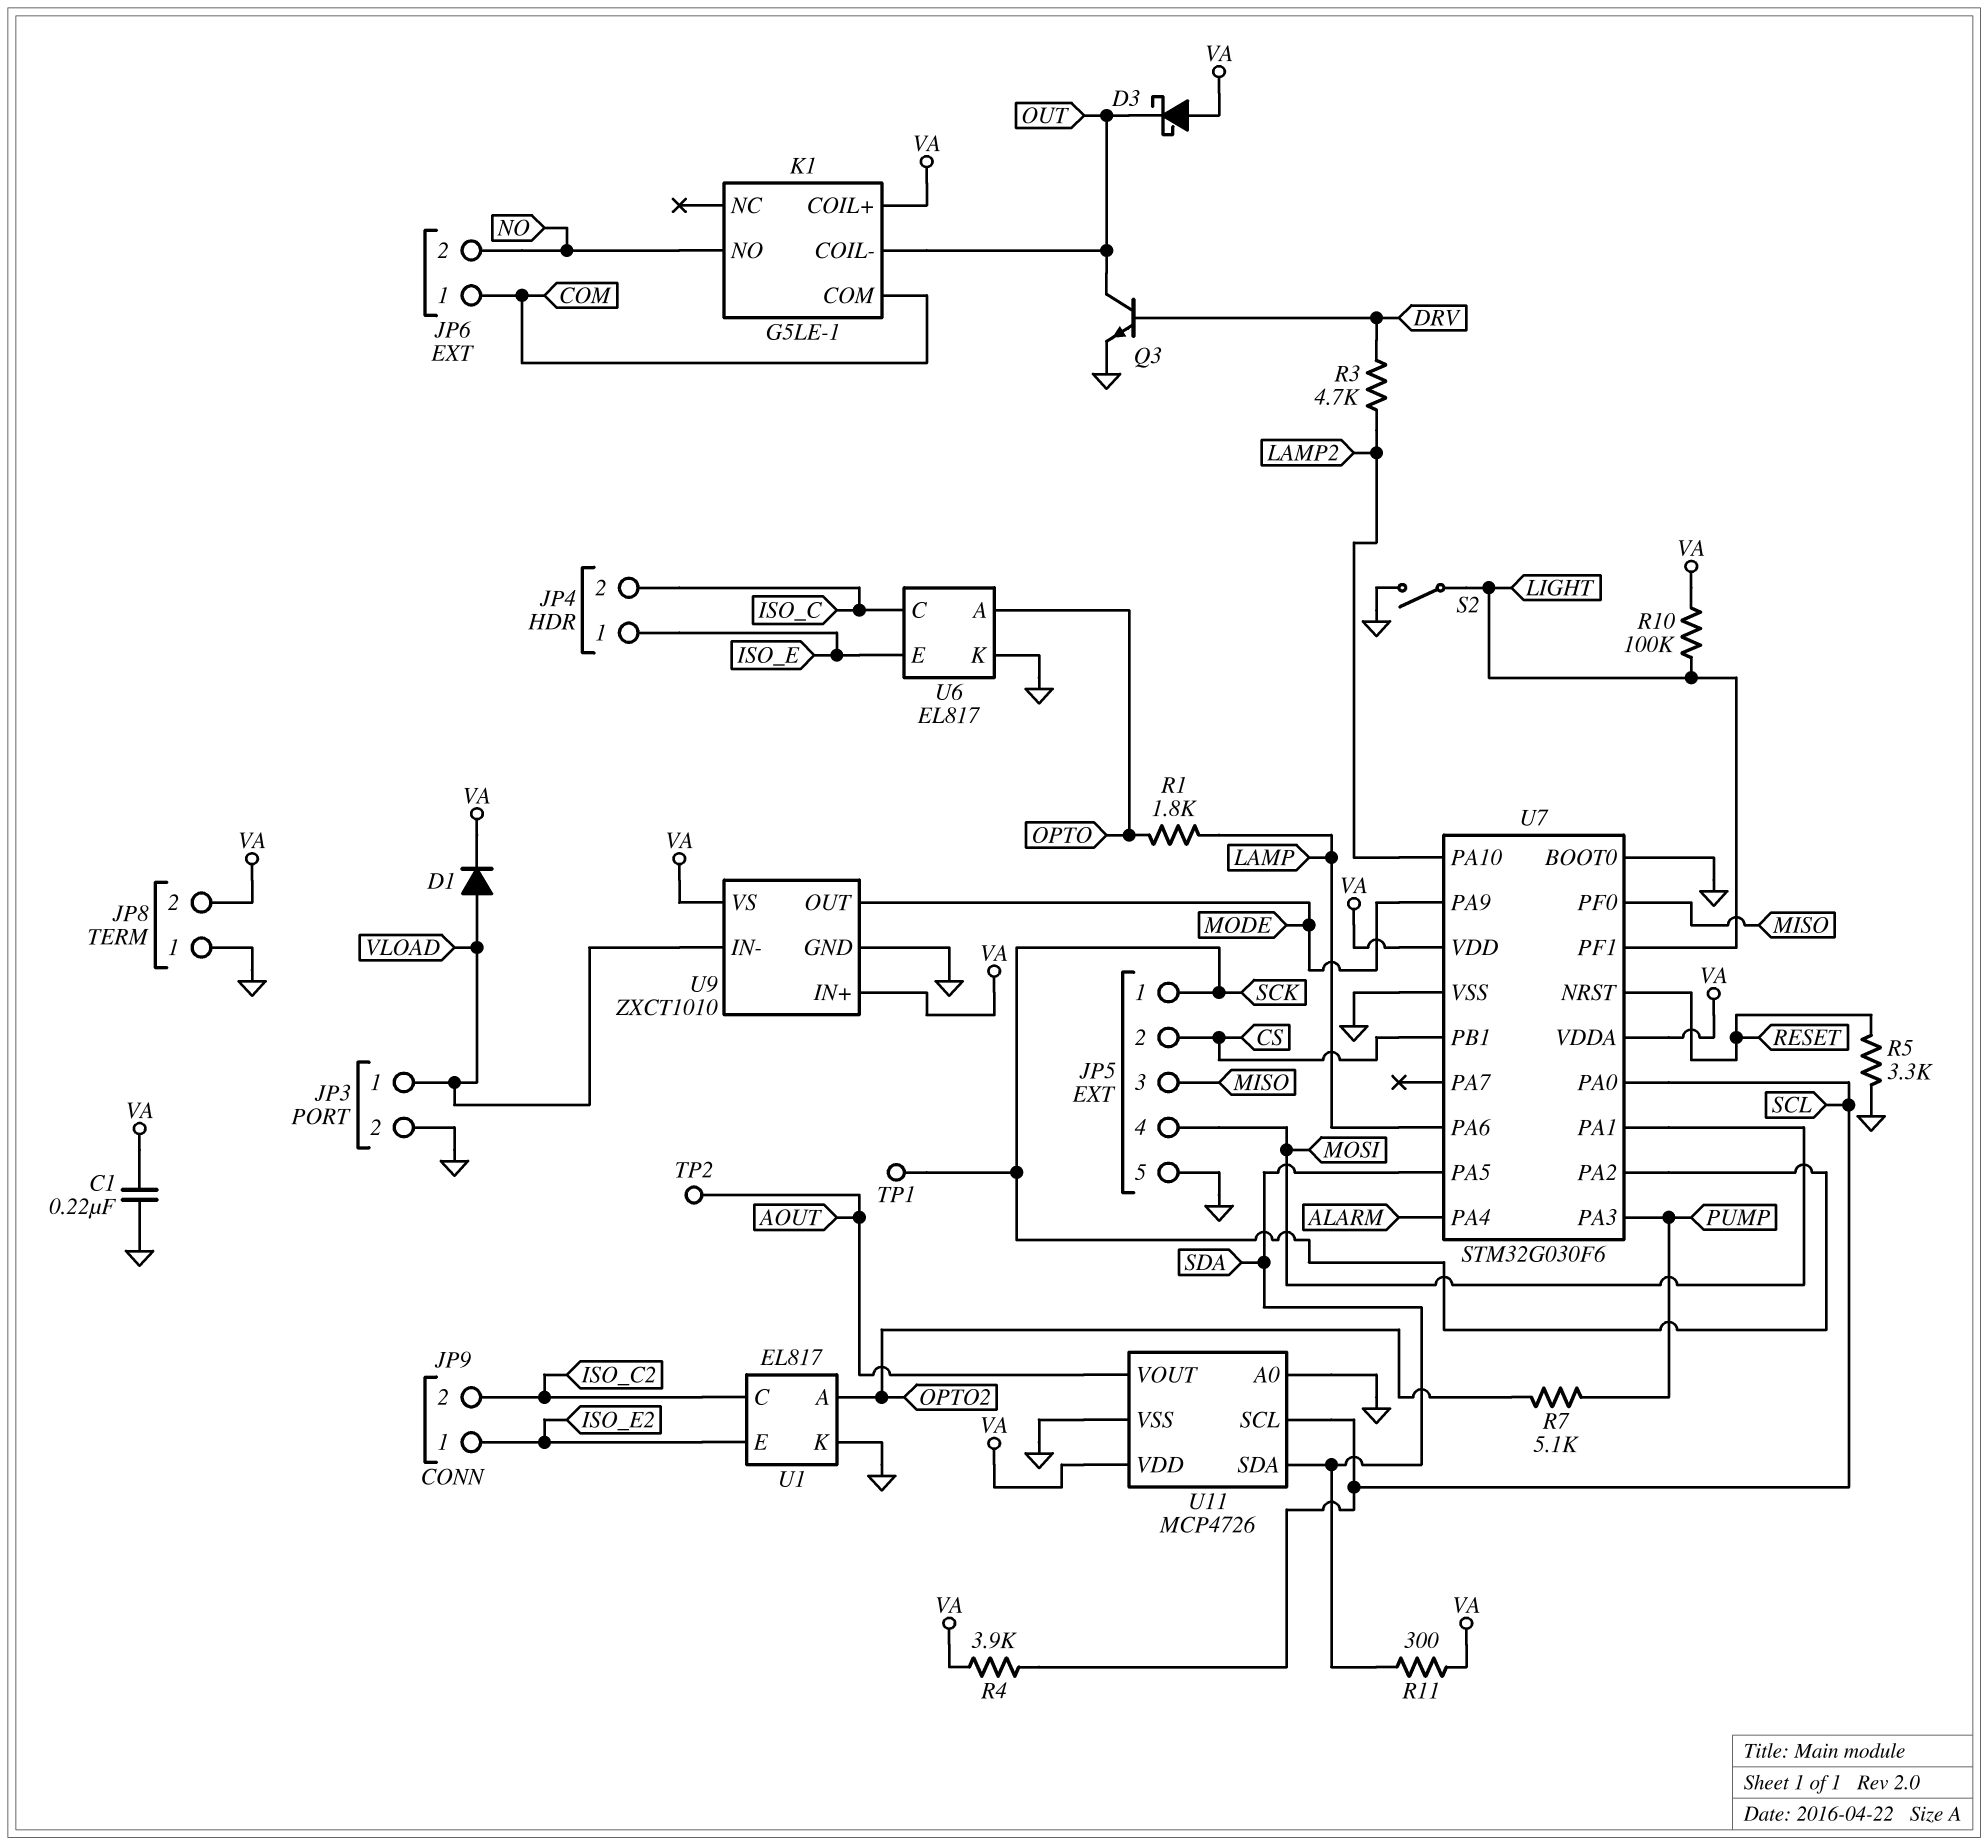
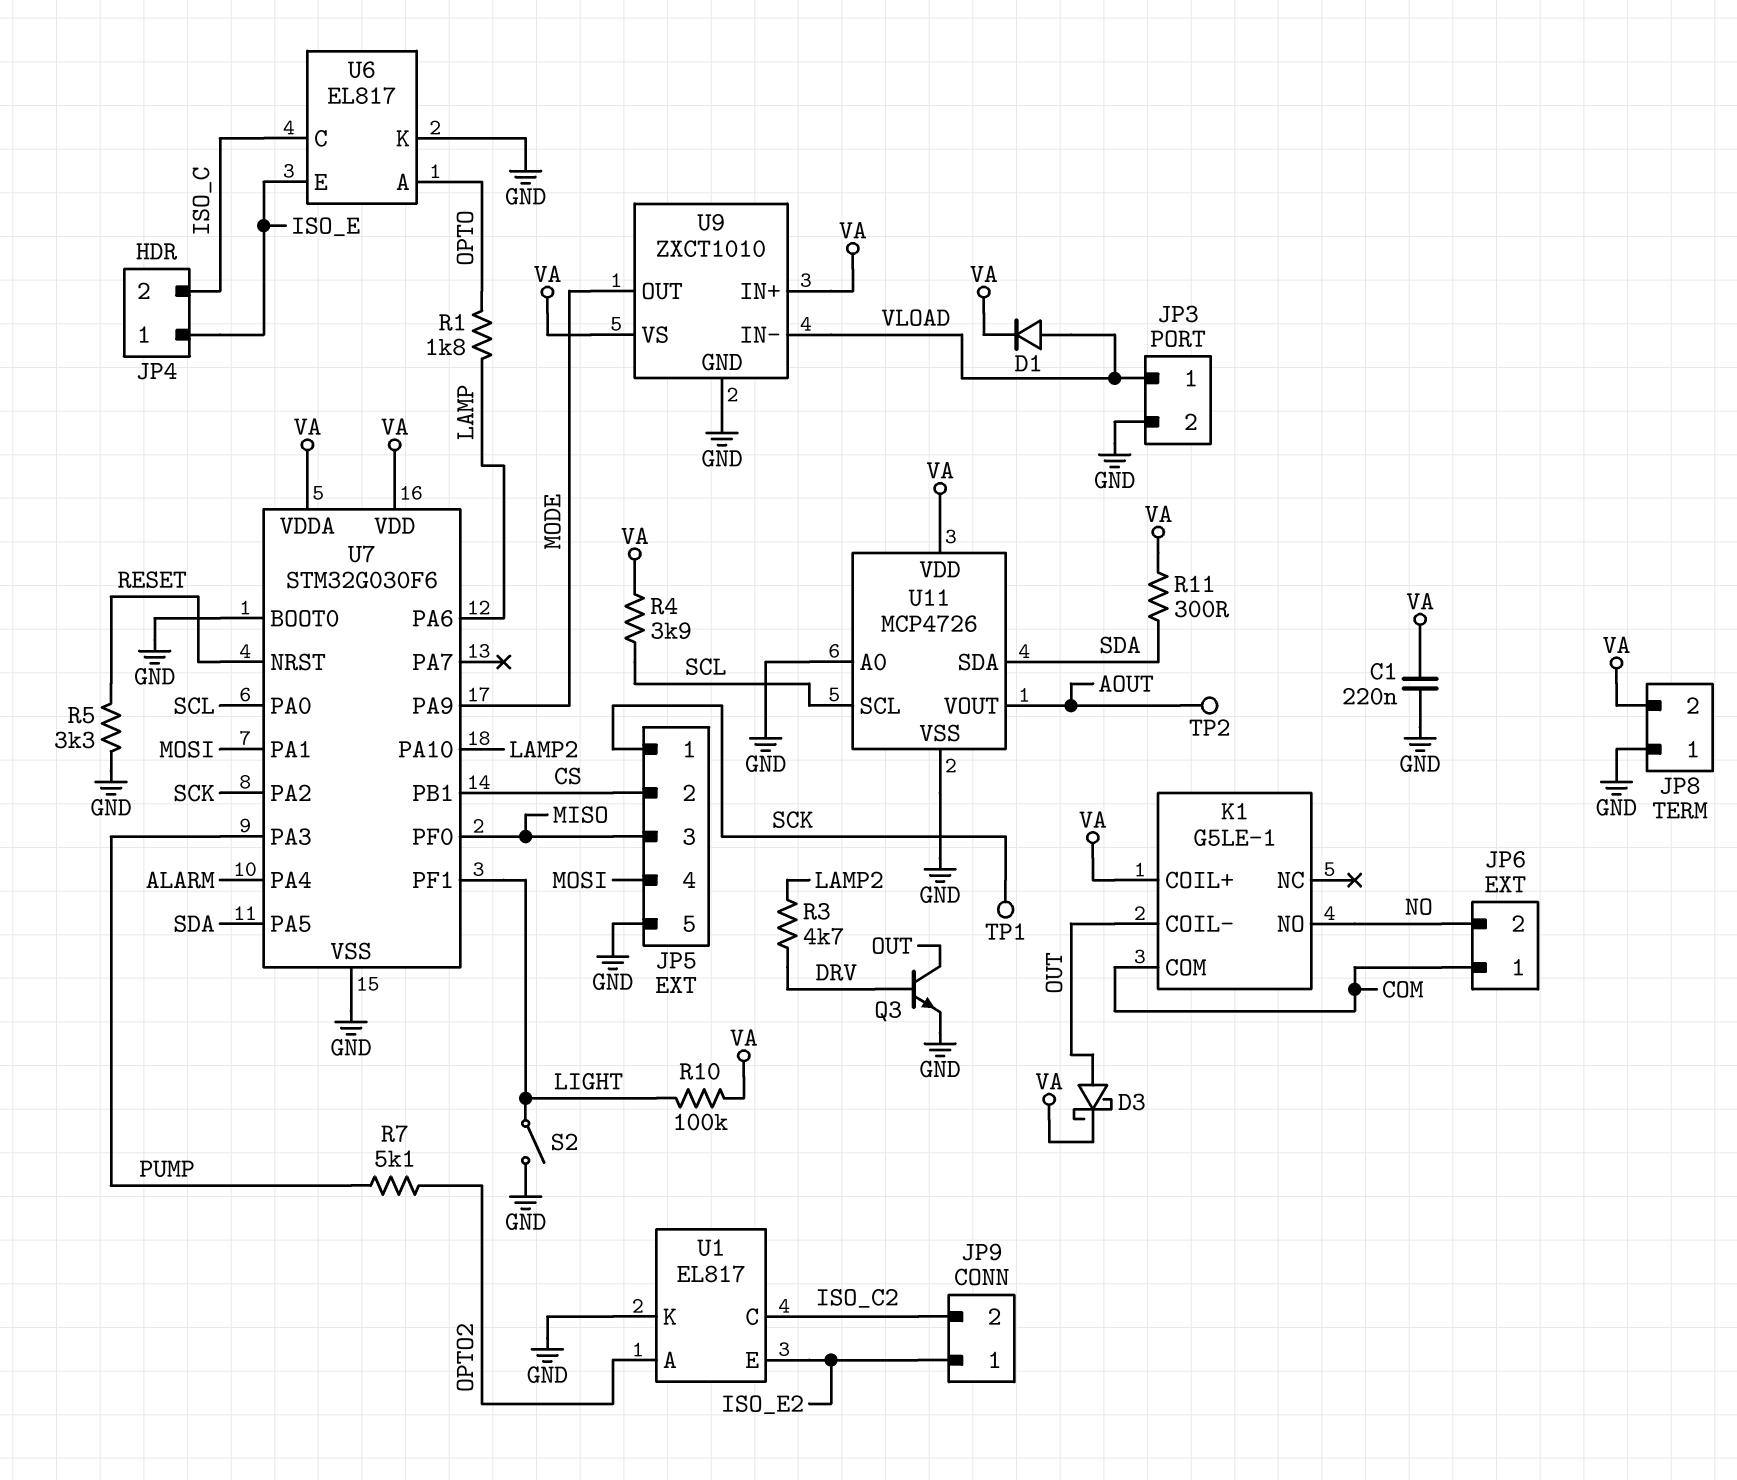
D3: schottky (A VA, K OUT) -> schottky (A OUT, K VA)

